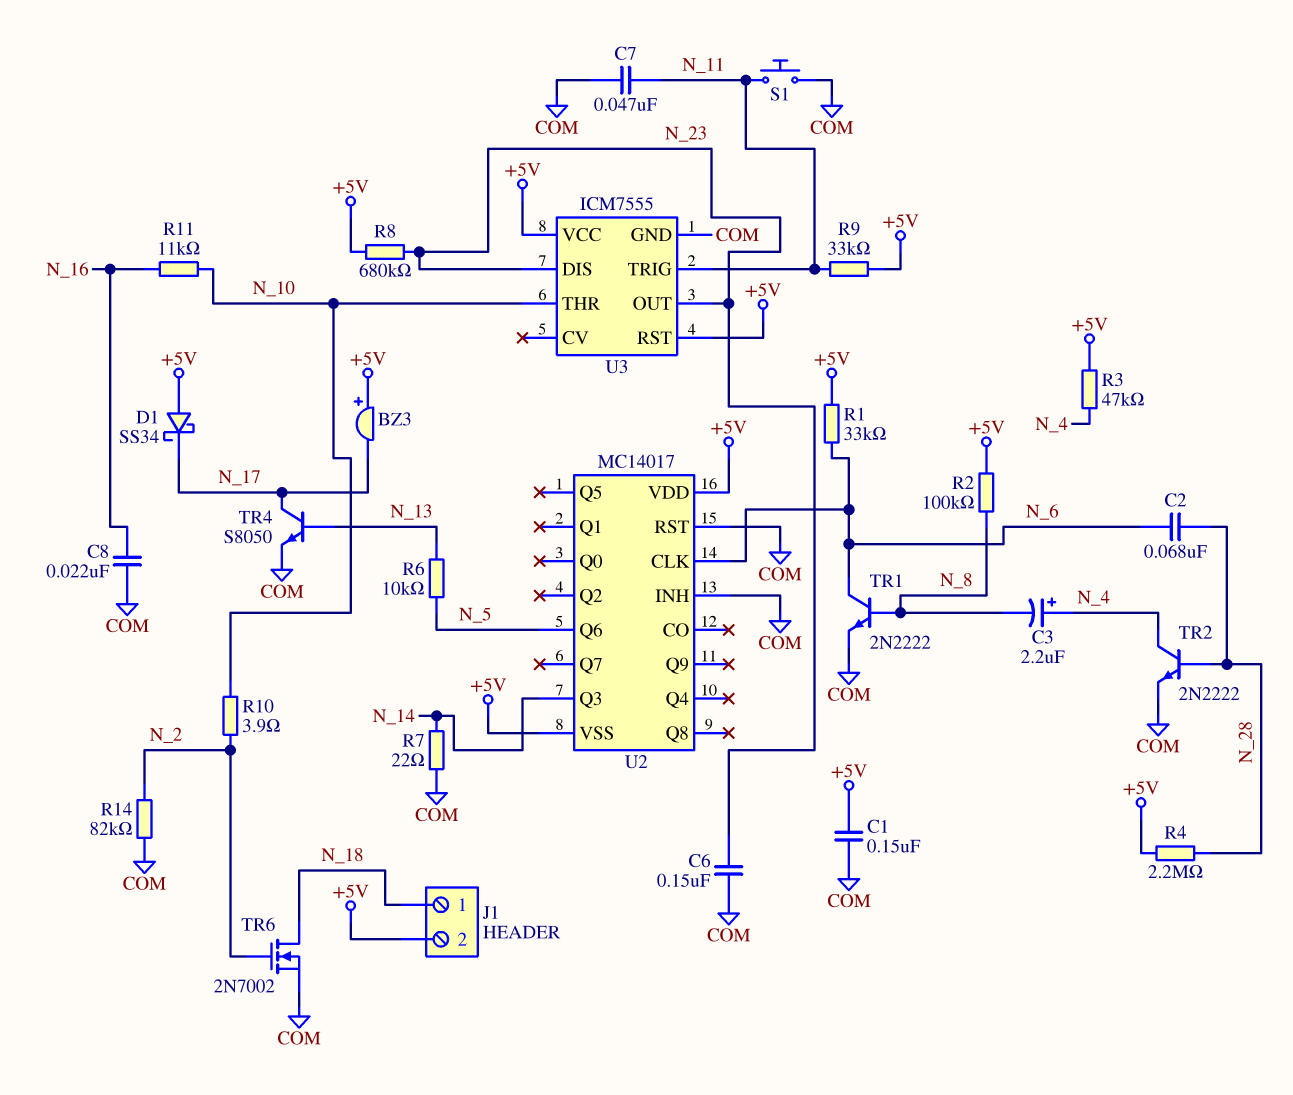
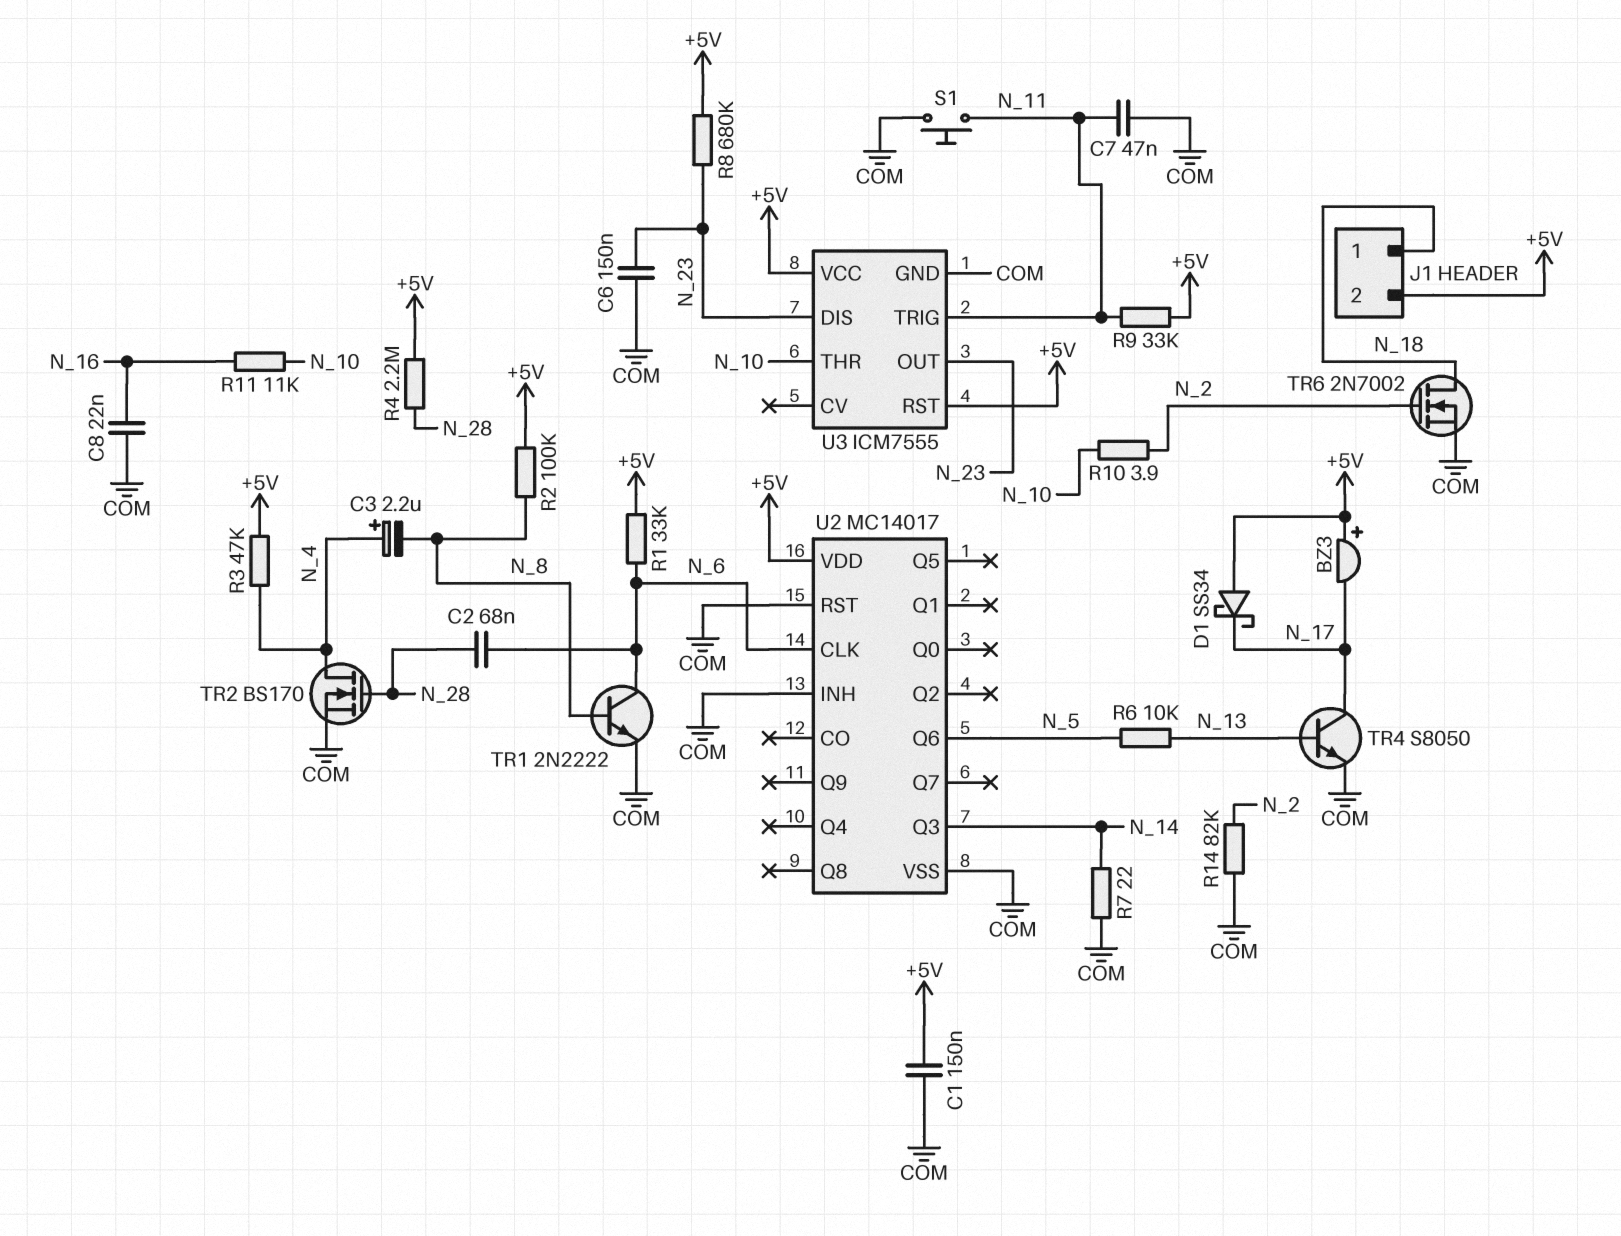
TR2: NPN 2N2222 (B N_28, C N_4, E COM) -> NMOS BS170 (G N_28, D N_4, S COM)
U2 pin VSS: +5V -> COM

